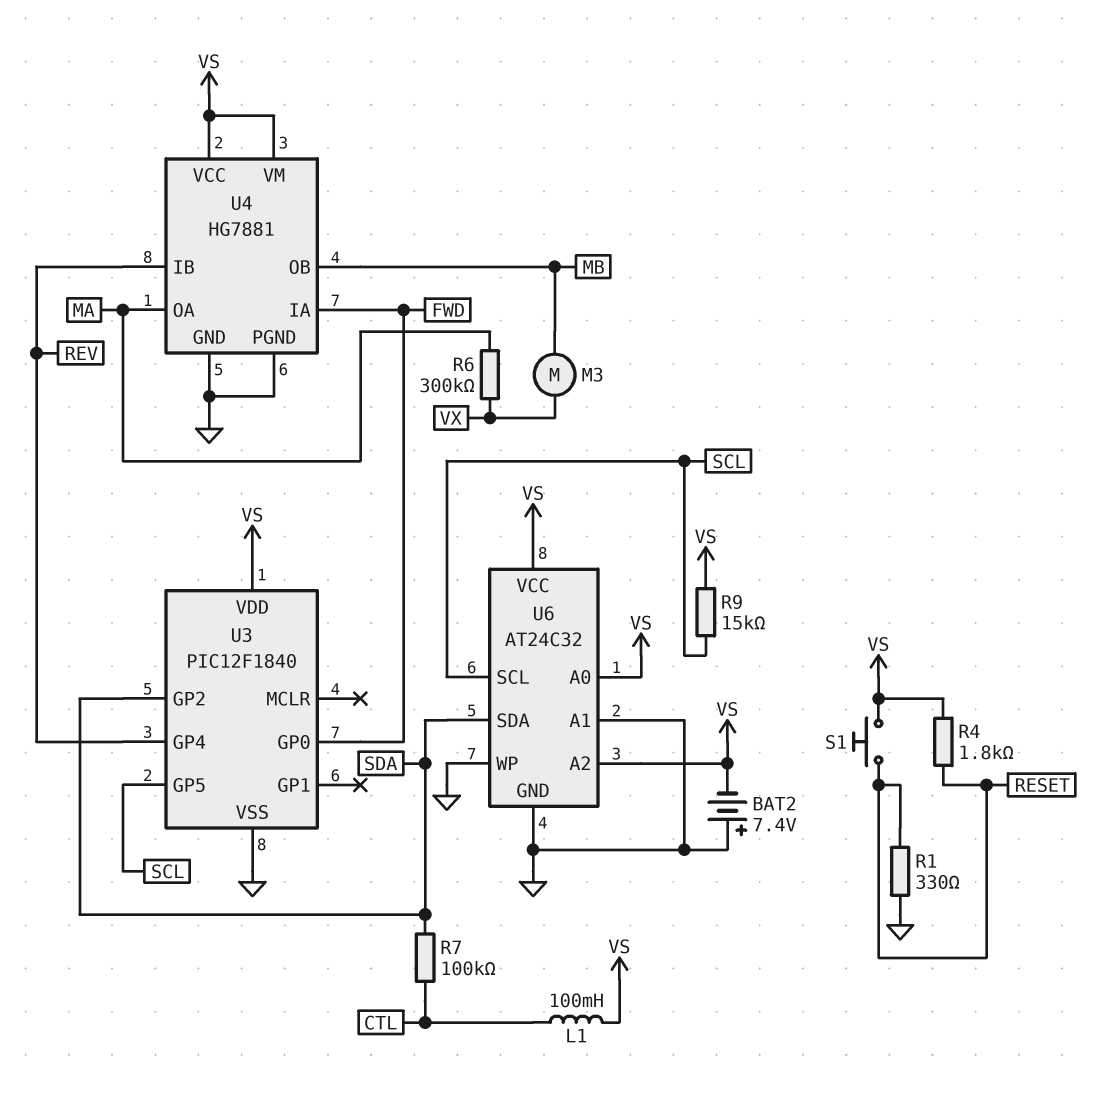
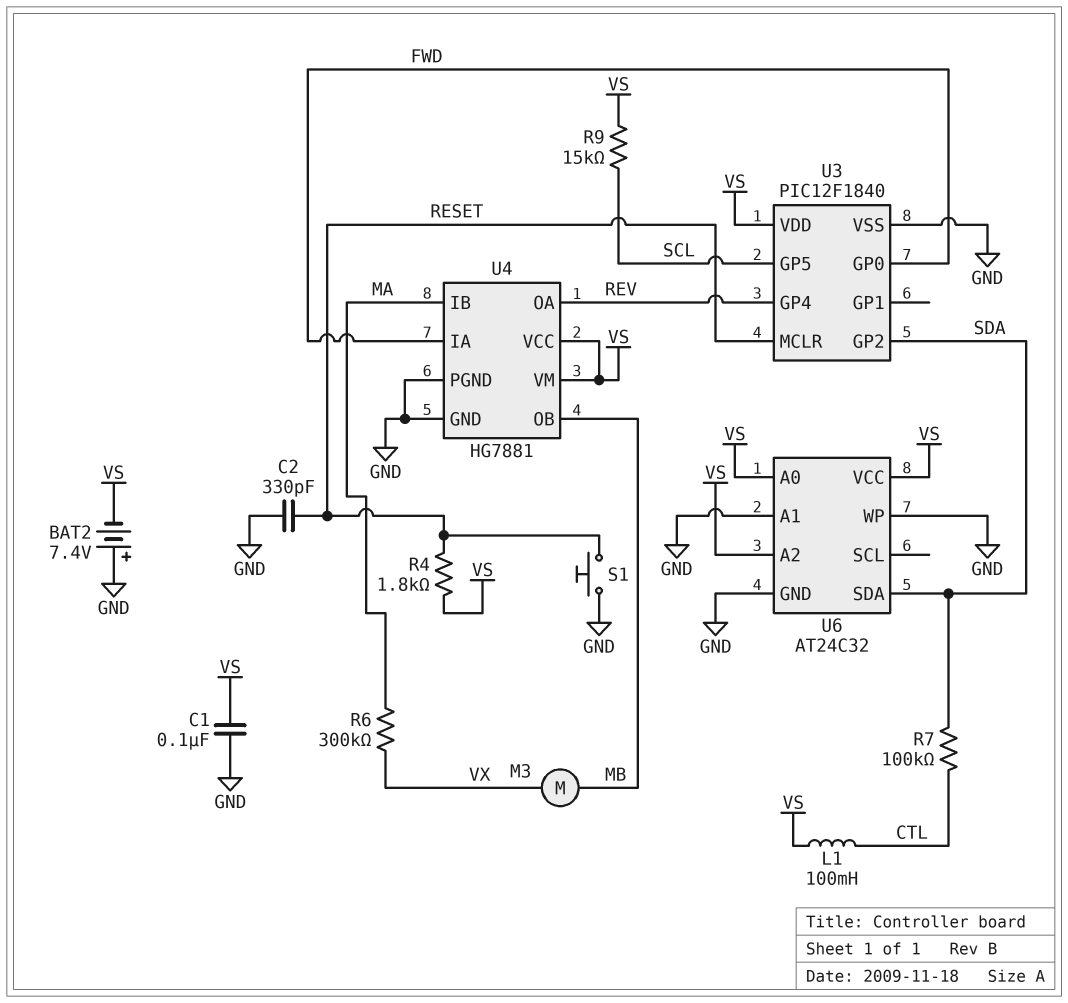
C1: none -> 100nF (GND, VS)
C2: none -> 330pF (GND, RESET)
R1: 330 (GND, RESET) -> none
S1: button (RESET, VS) -> button (GND, RESET)
U3 pin MCLR: none -> RESET
U4 pin IB: REV -> MA
U4 pin OA: MA -> REV
U6 pin SCL: SCL -> none

